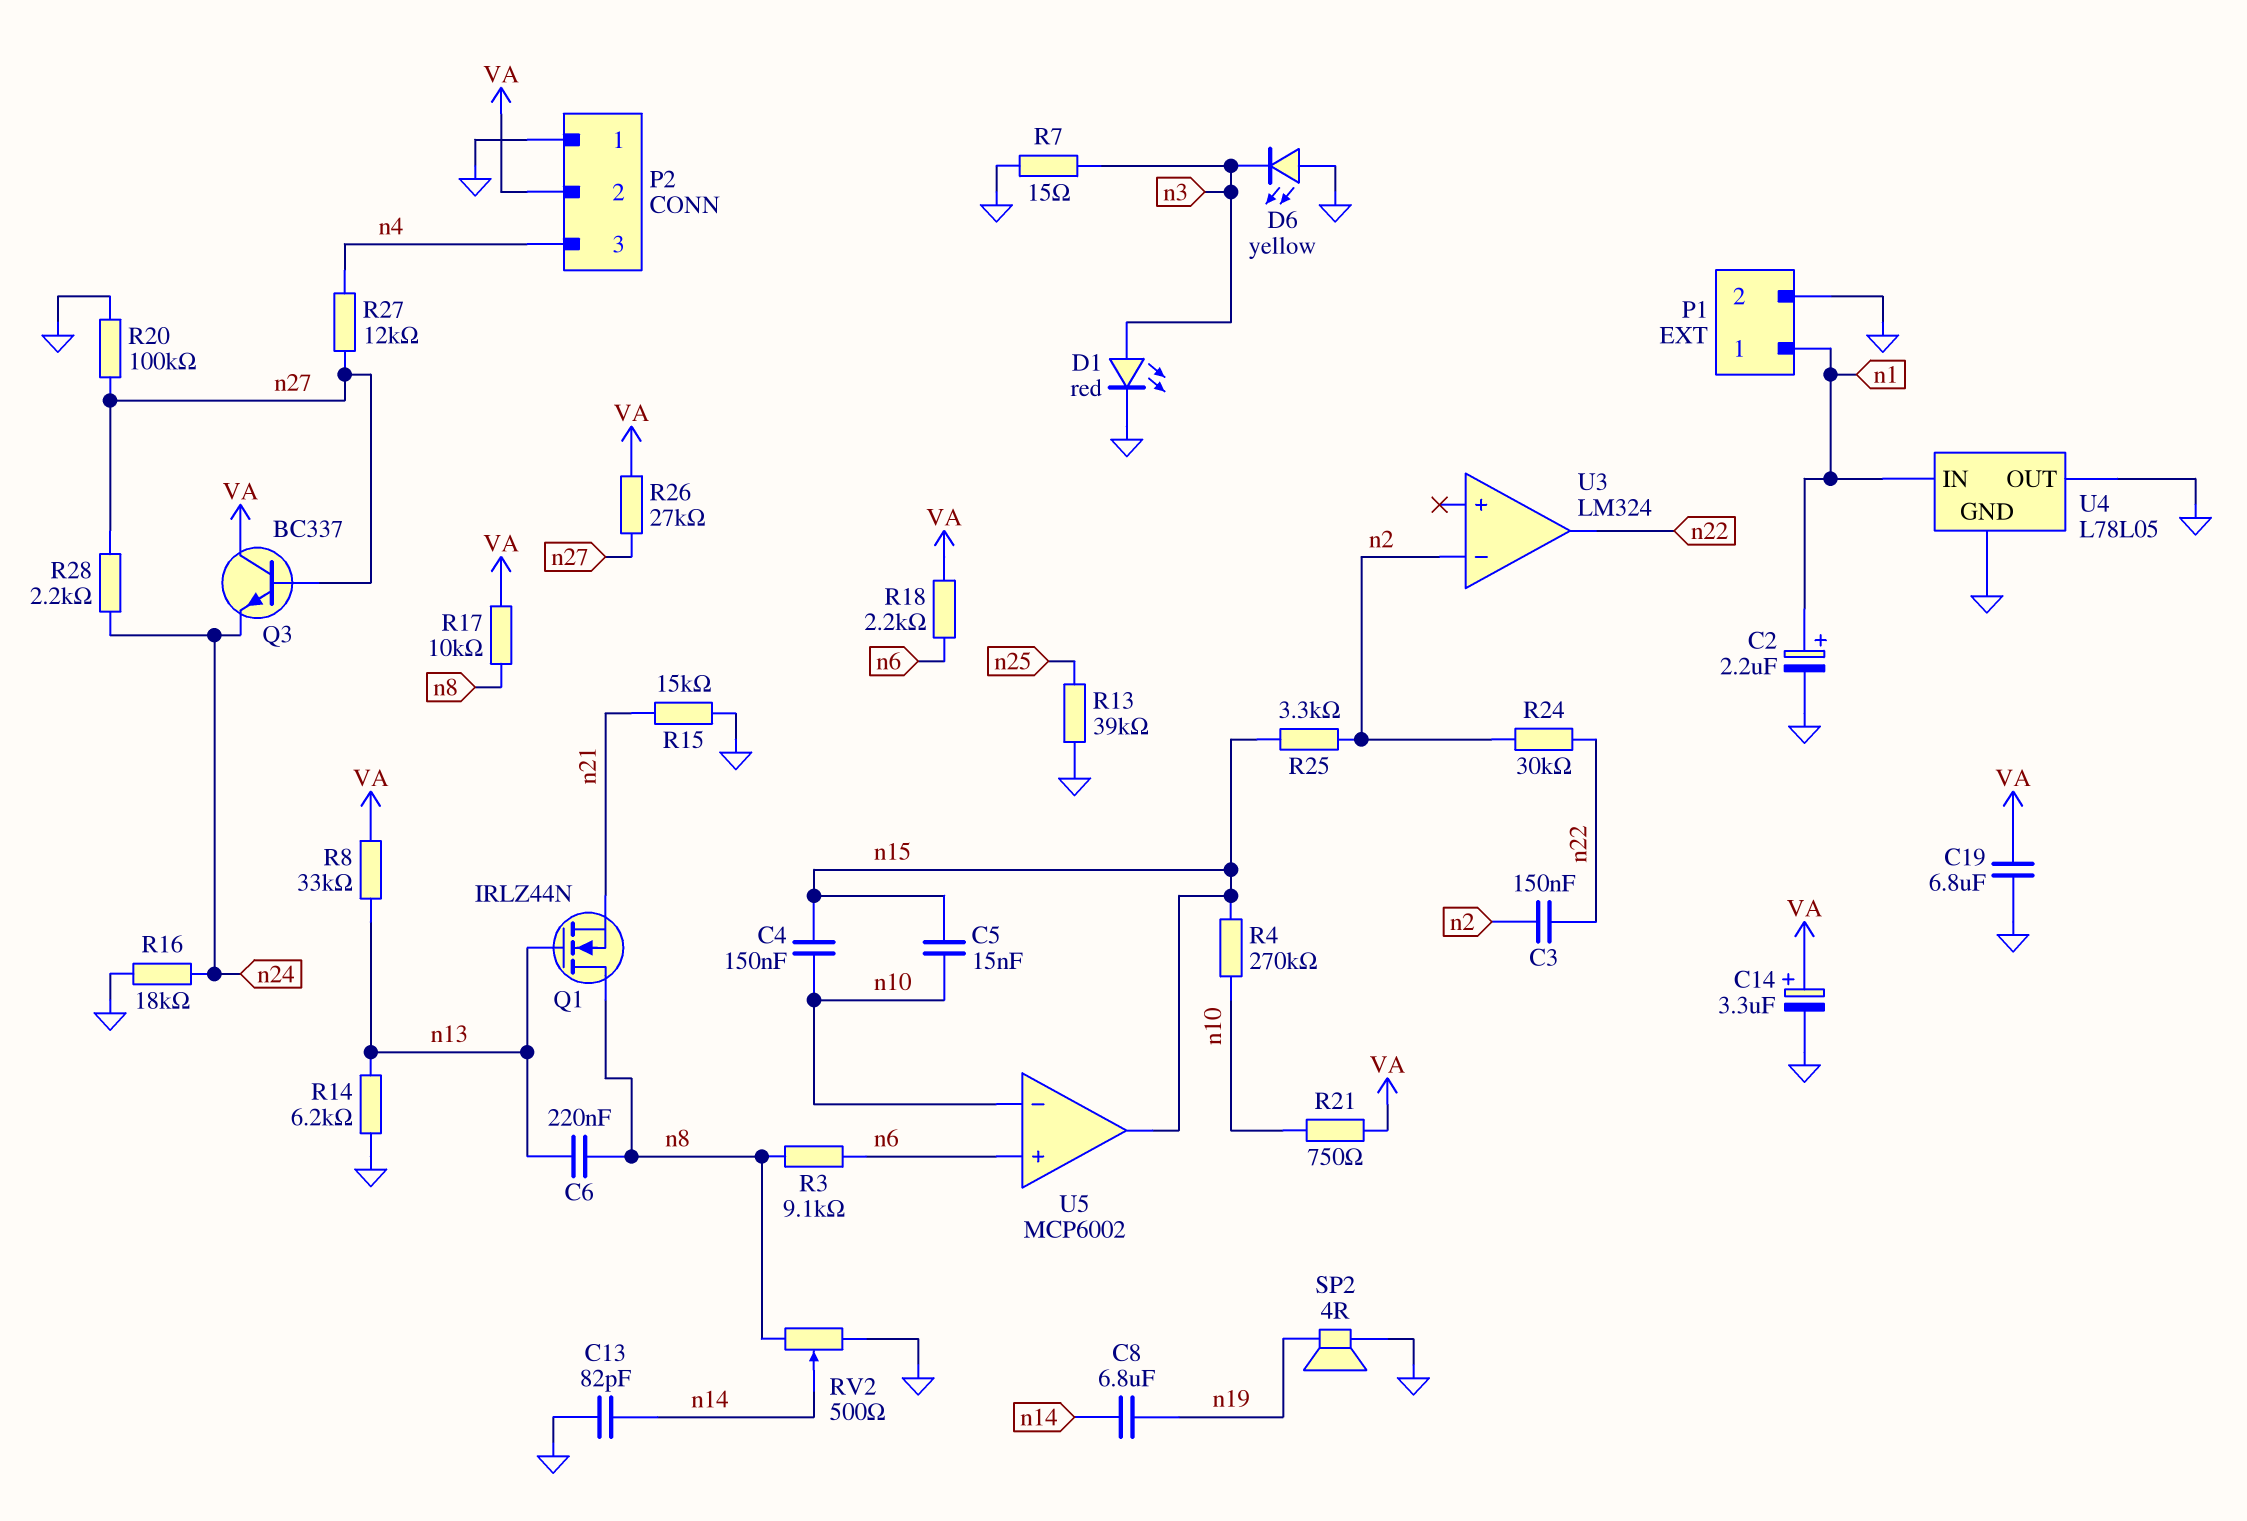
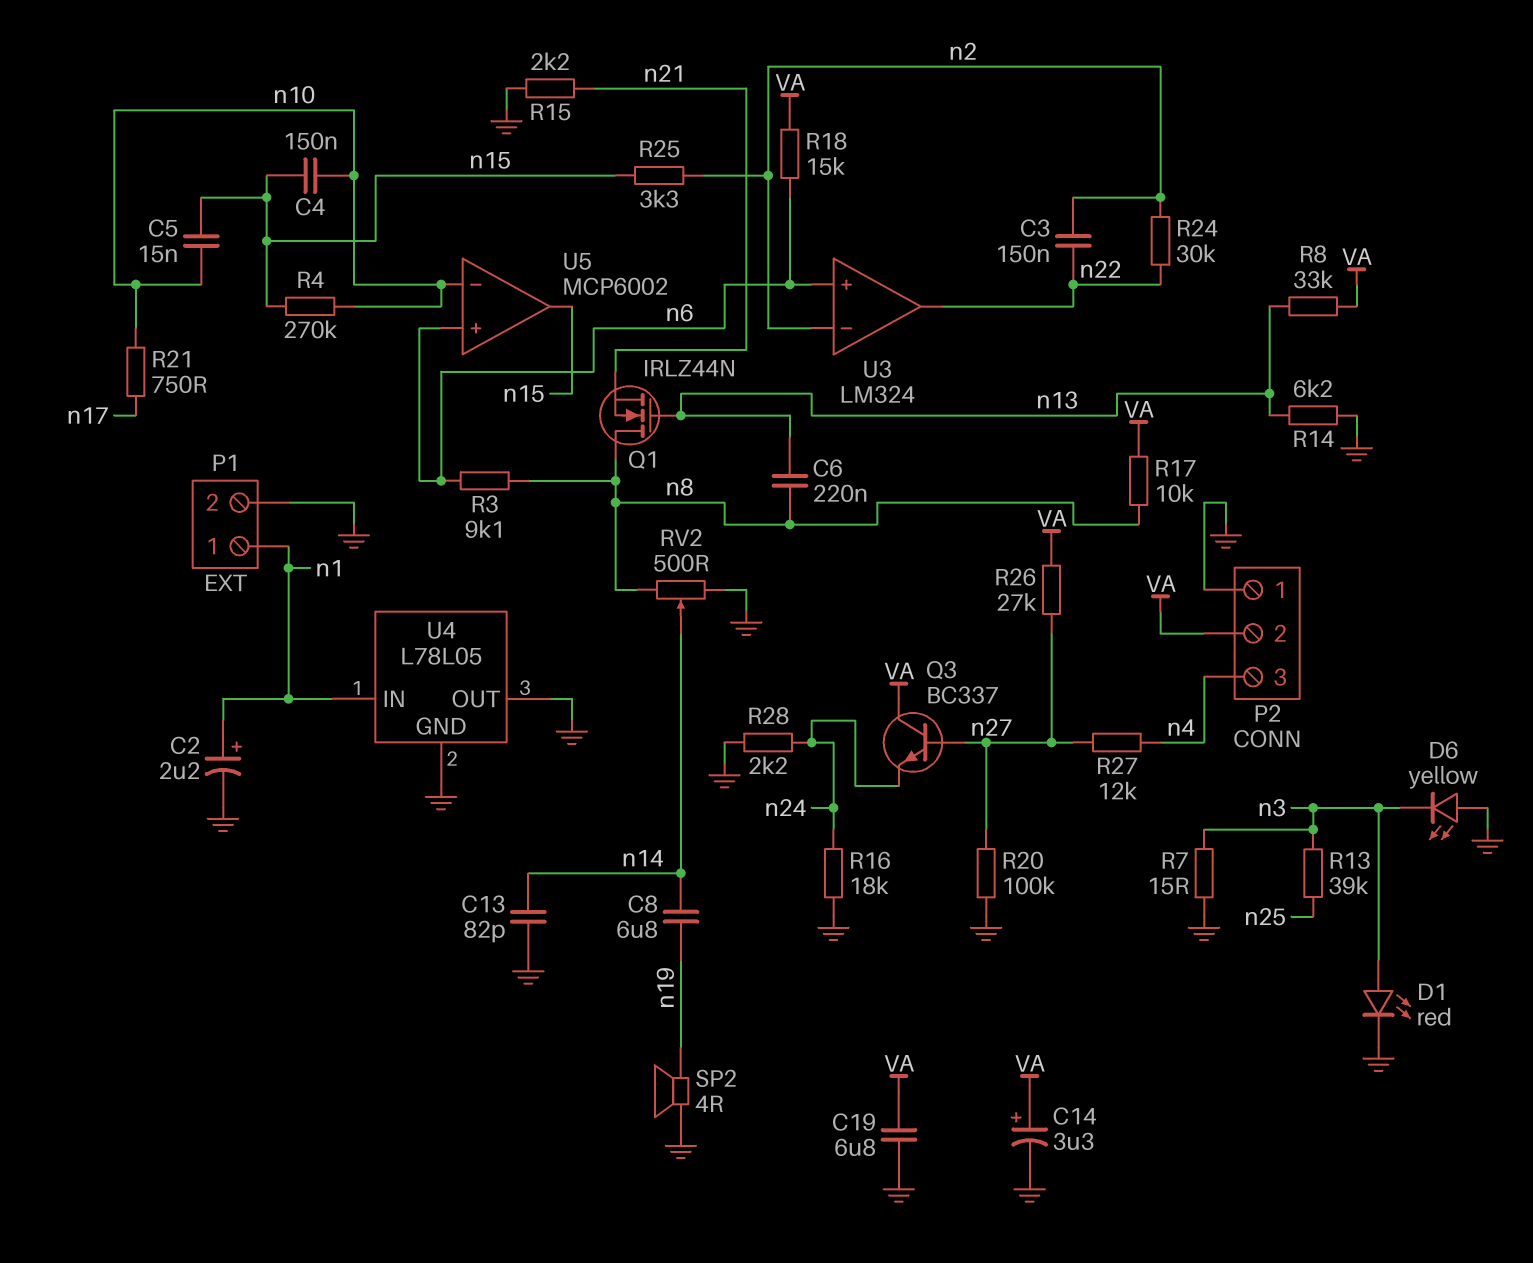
R13: 39k (GND, n25) -> 39k (n3, n25)
R15: 15k (GND, n21) -> 2.2k (GND, n21)
R18: 2.2k (VA, n6) -> 15k (VA, n6)
R21: 750 (VA, n10) -> 750 (n10, n17)
R28: 2.2k (n24, n27) -> 2.2k (GND, n24)
U3 pin in+: none -> n6

